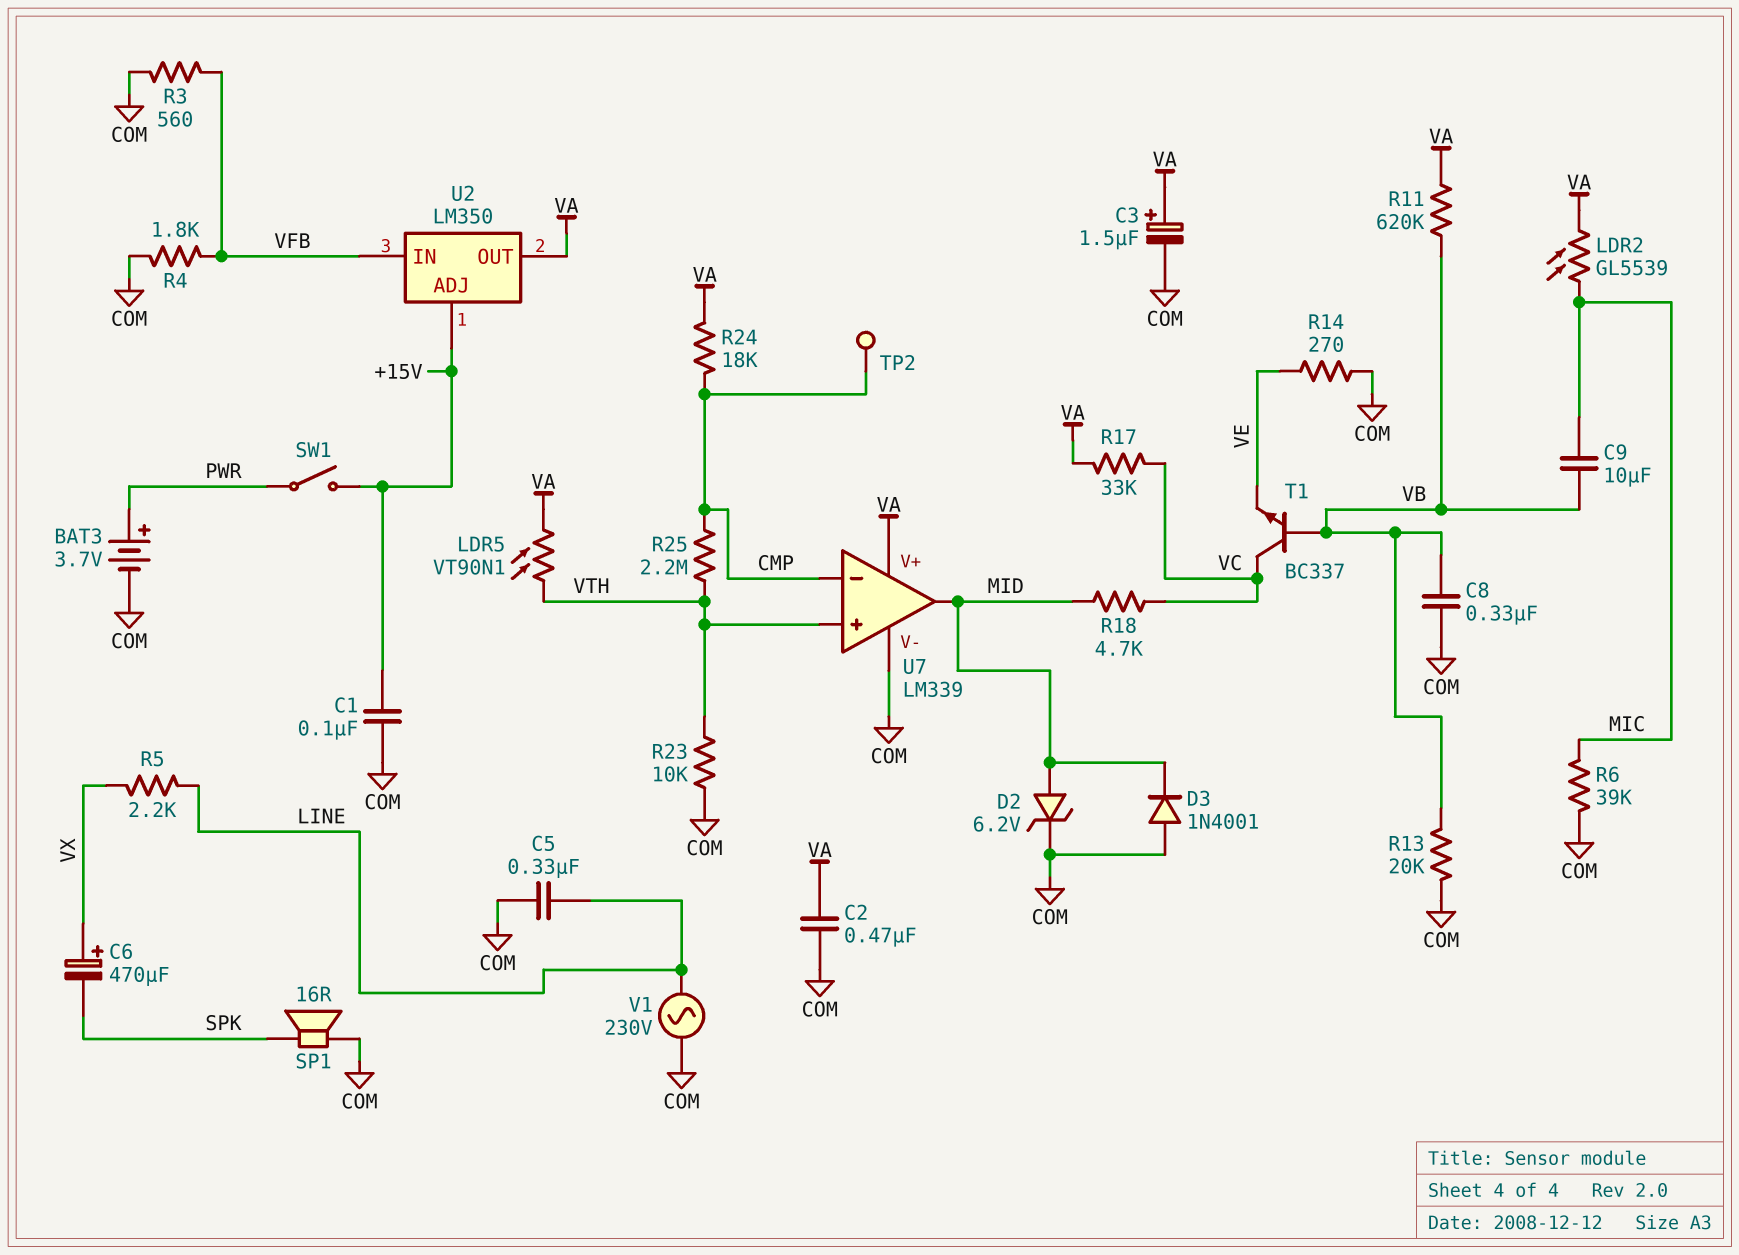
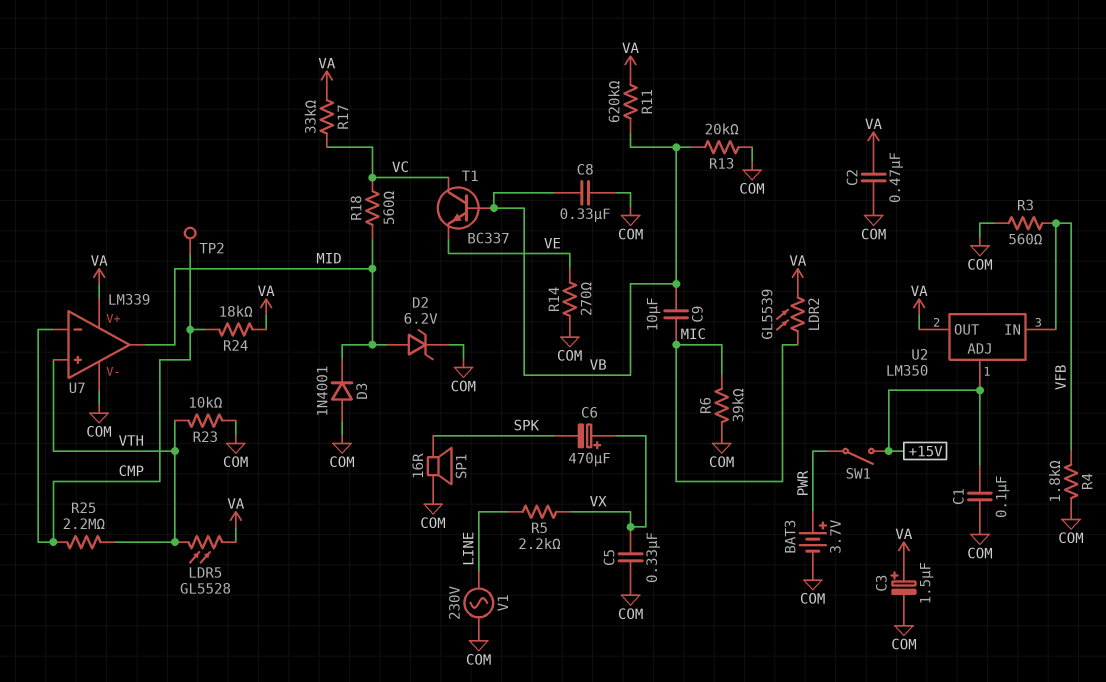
C5: 330nF (COM, LINE) -> 330nF (COM, VX)
LDR5: VT90N1 (VA, VTH) -> GL5528 (VA, VTH)
R18: 4.7k (MID, VC) -> 560 (MID, VC)

